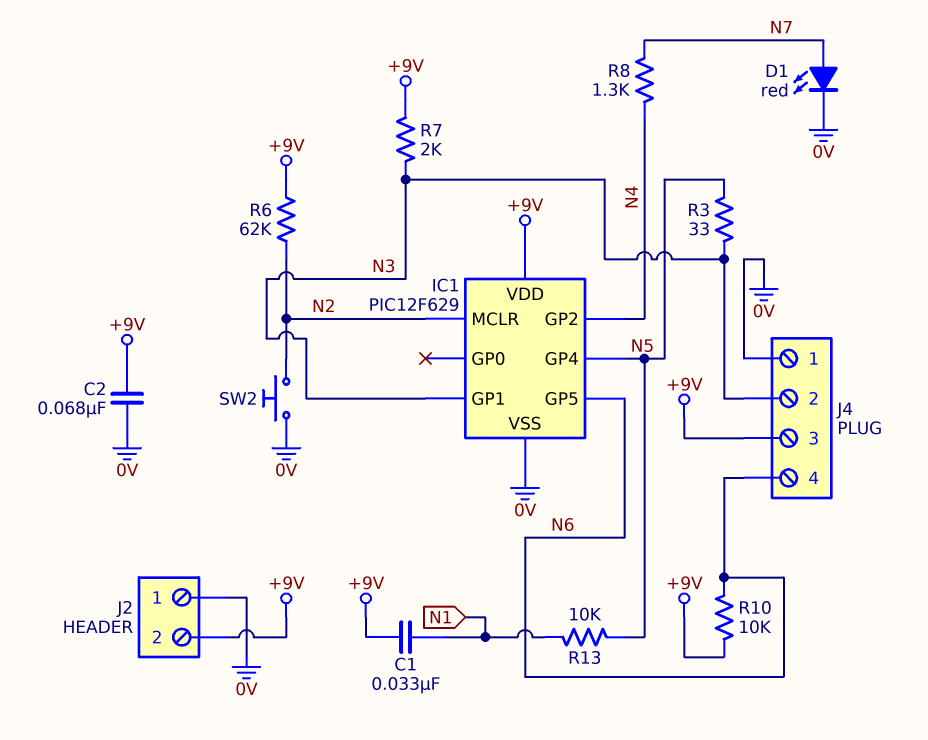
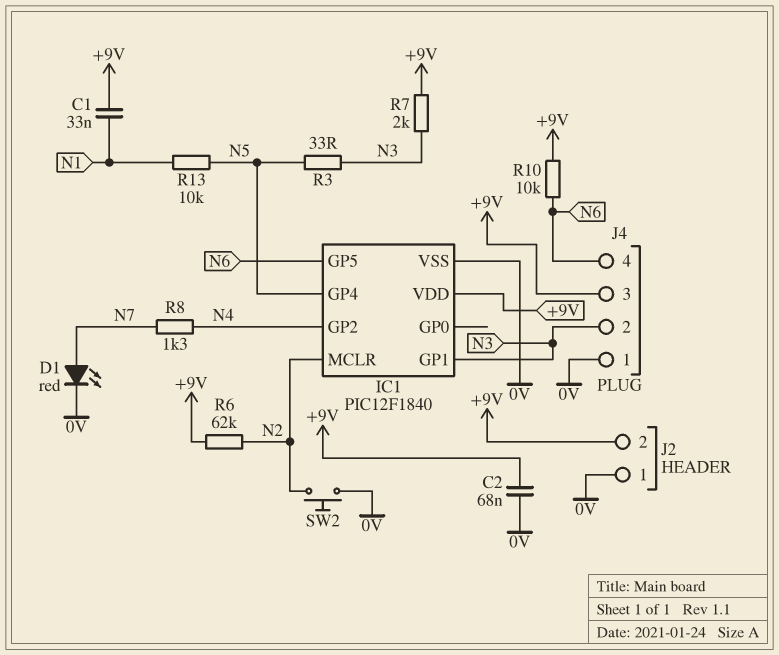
IC1: PIC12F629 -> PIC12F1840

